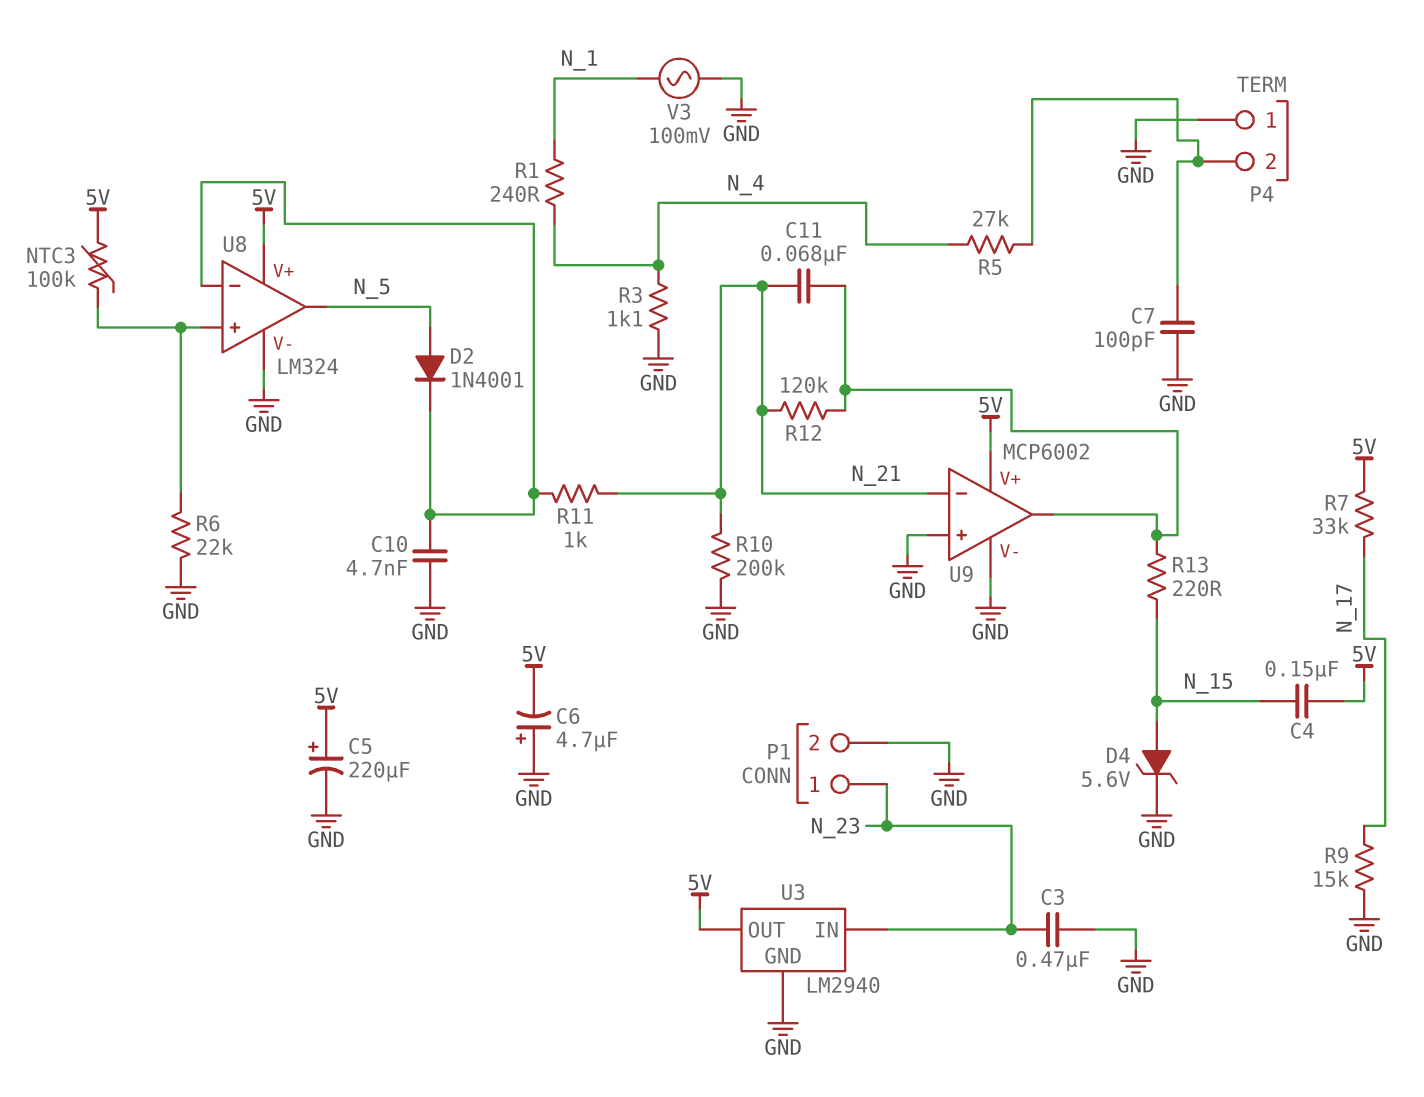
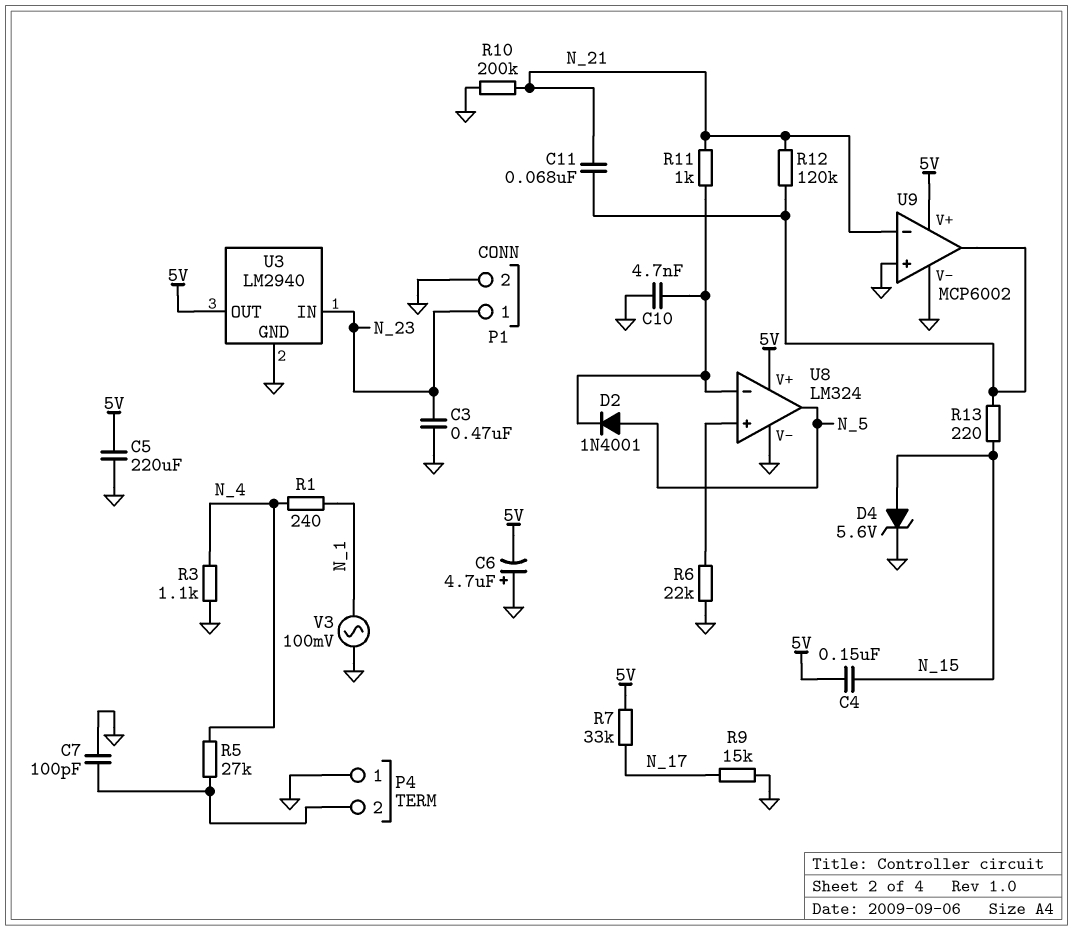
C5: 220uF (plus 5V, minus GND) -> 220uF (5V, GND)
NTC3: 100k (5V, U8/in+) -> none

